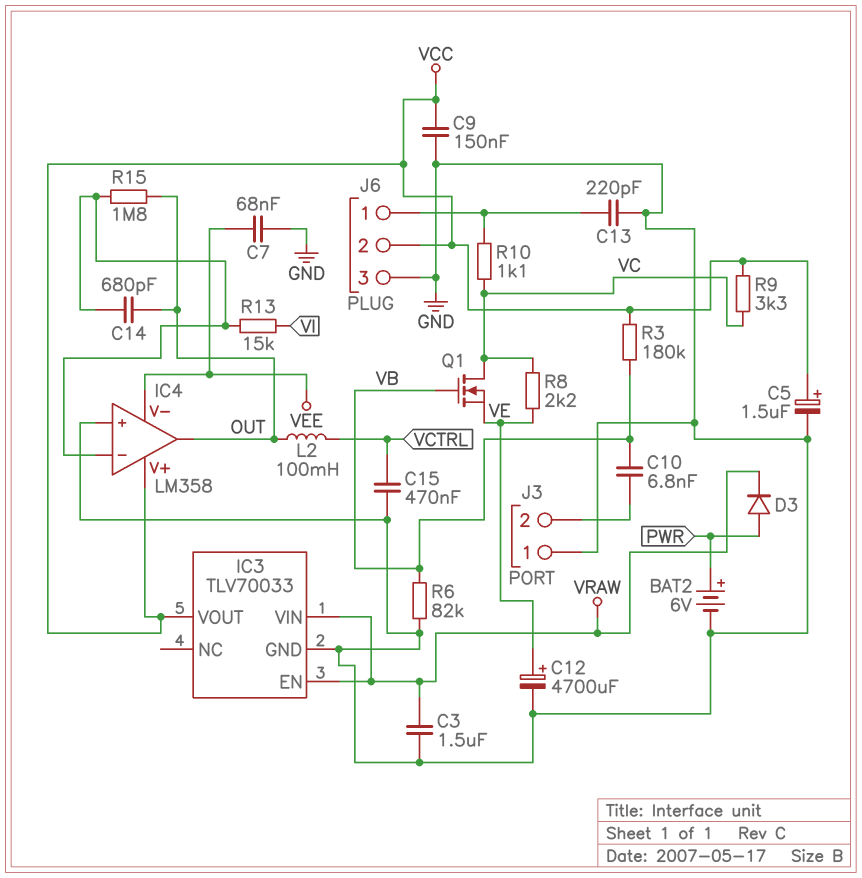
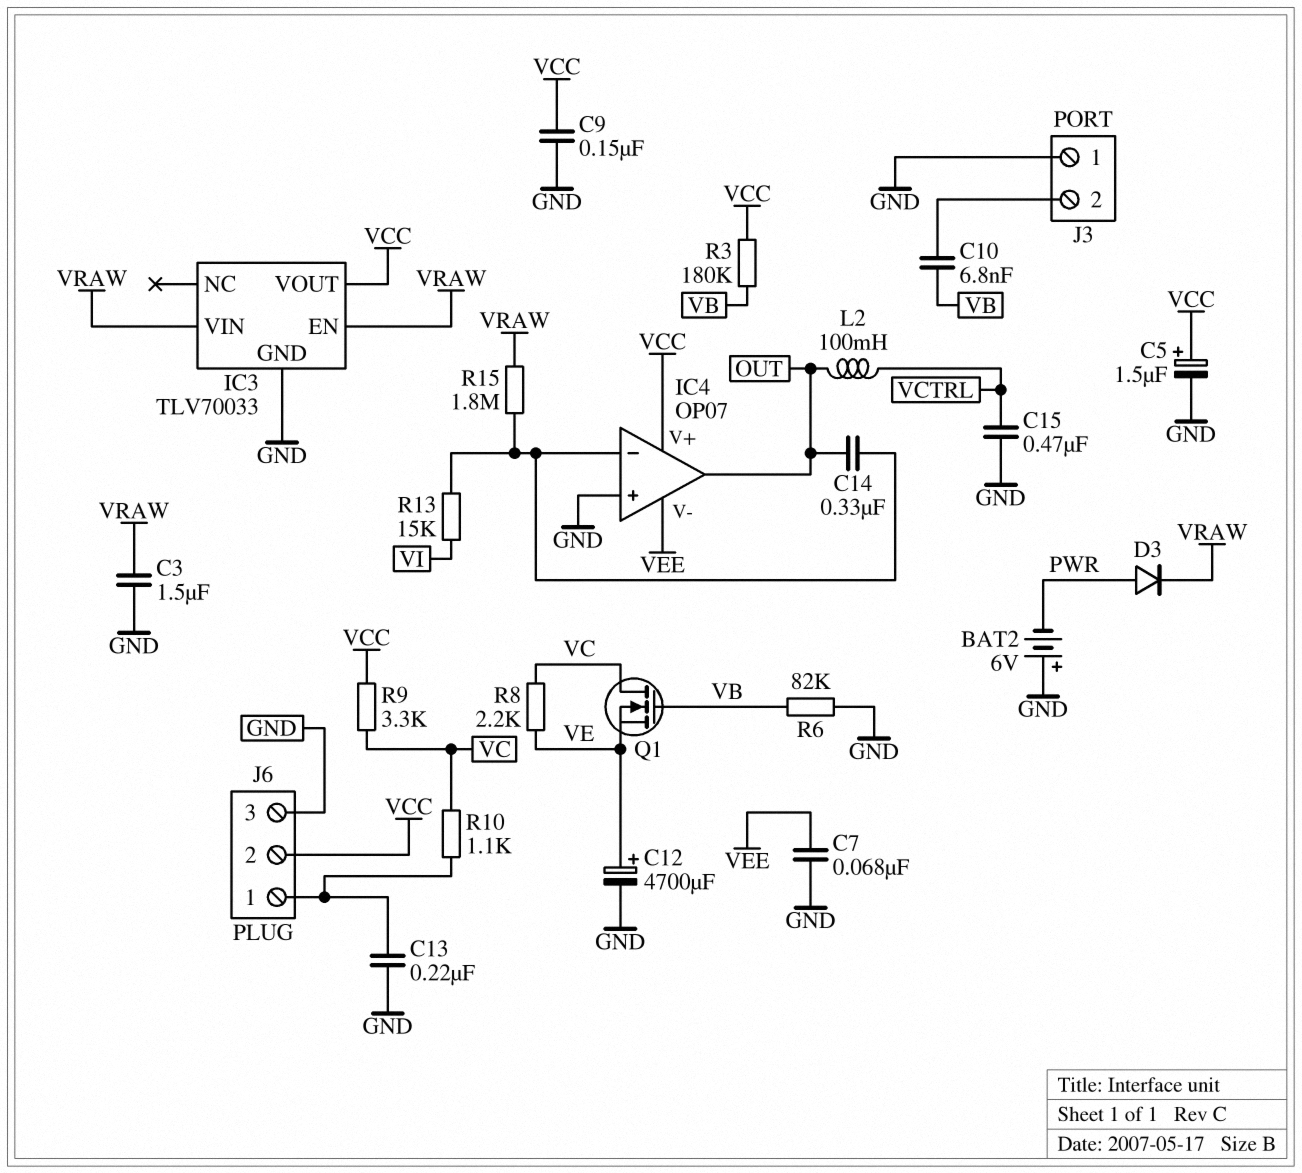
BAT2: 6V (plus PWR, minus GND) -> 6V (plus GND, minus PWR)
C13: 220pF (GND, J6/1) -> 220nF (GND, J6/1)
C14: 680pF (IC4/in-, OUT) -> 330nF (IC4/in-, OUT)
IC4: LM358 -> OP07
R15: 1.8M (IC4/in-, OUT) -> 1.8M (IC4/in-, VRAW)

